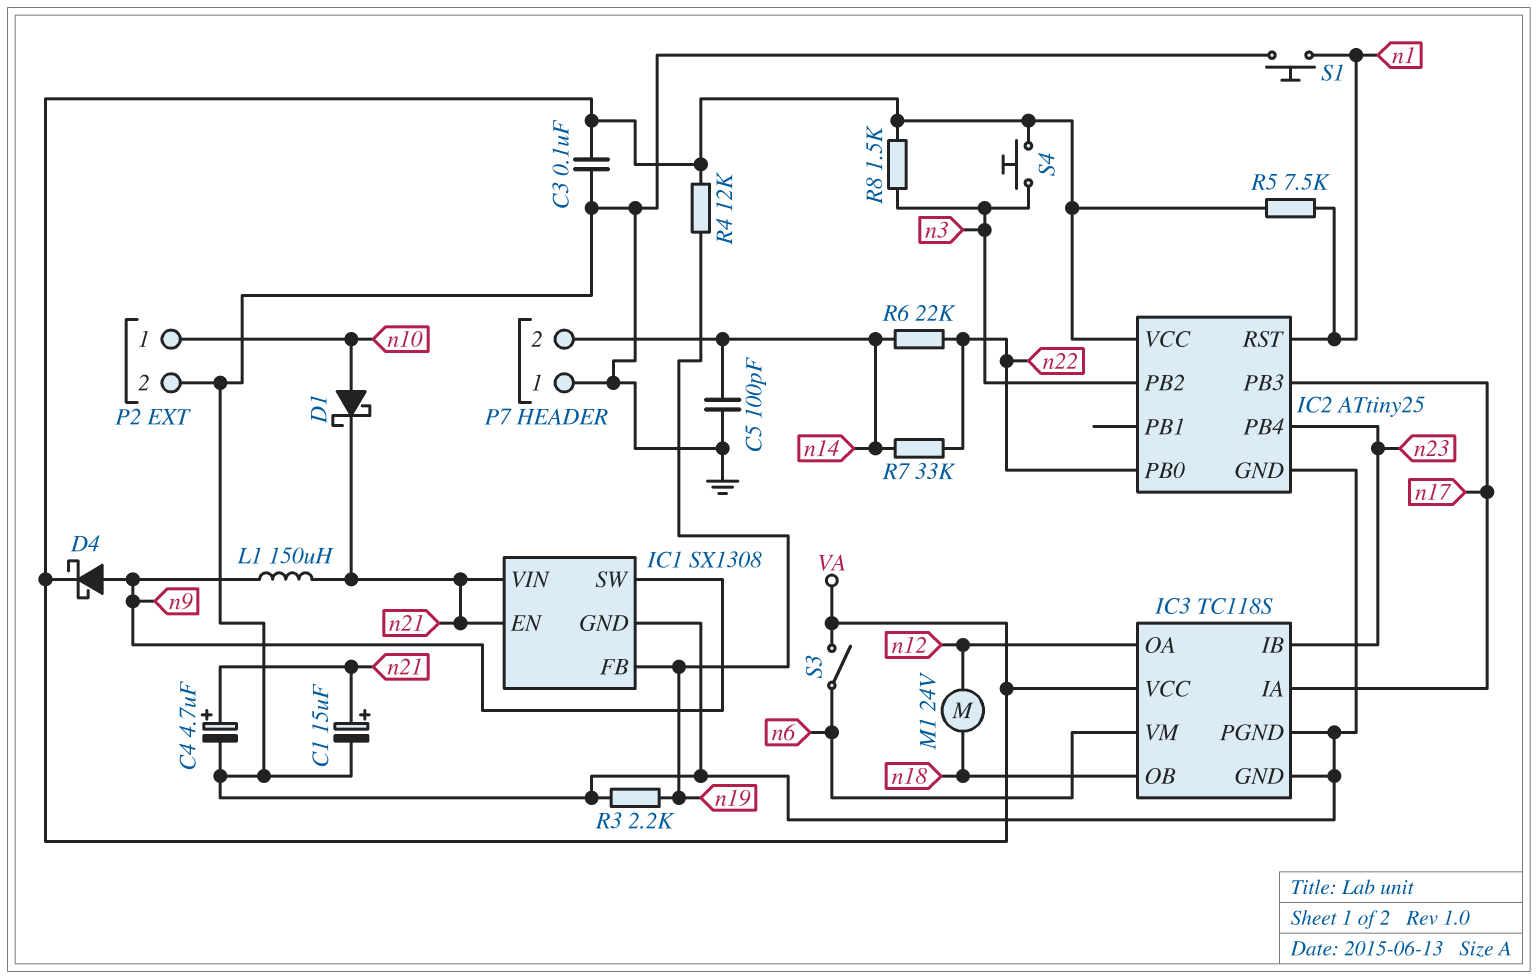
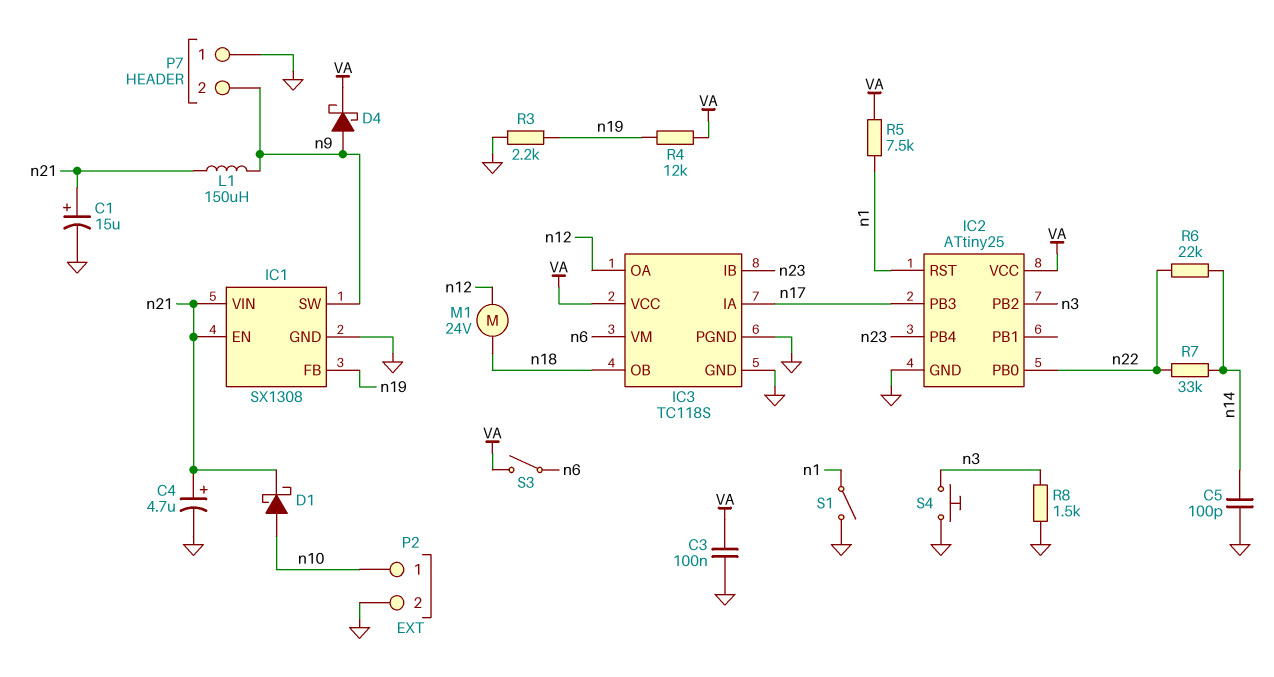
P7 pin 2: n14 -> n9
R8: 1.5k (VA, n3) -> 1.5k (GND, n3)
S1: button (GND, n1) -> switch (GND, n1)
S4: button (VA, n3) -> button (GND, n3)

